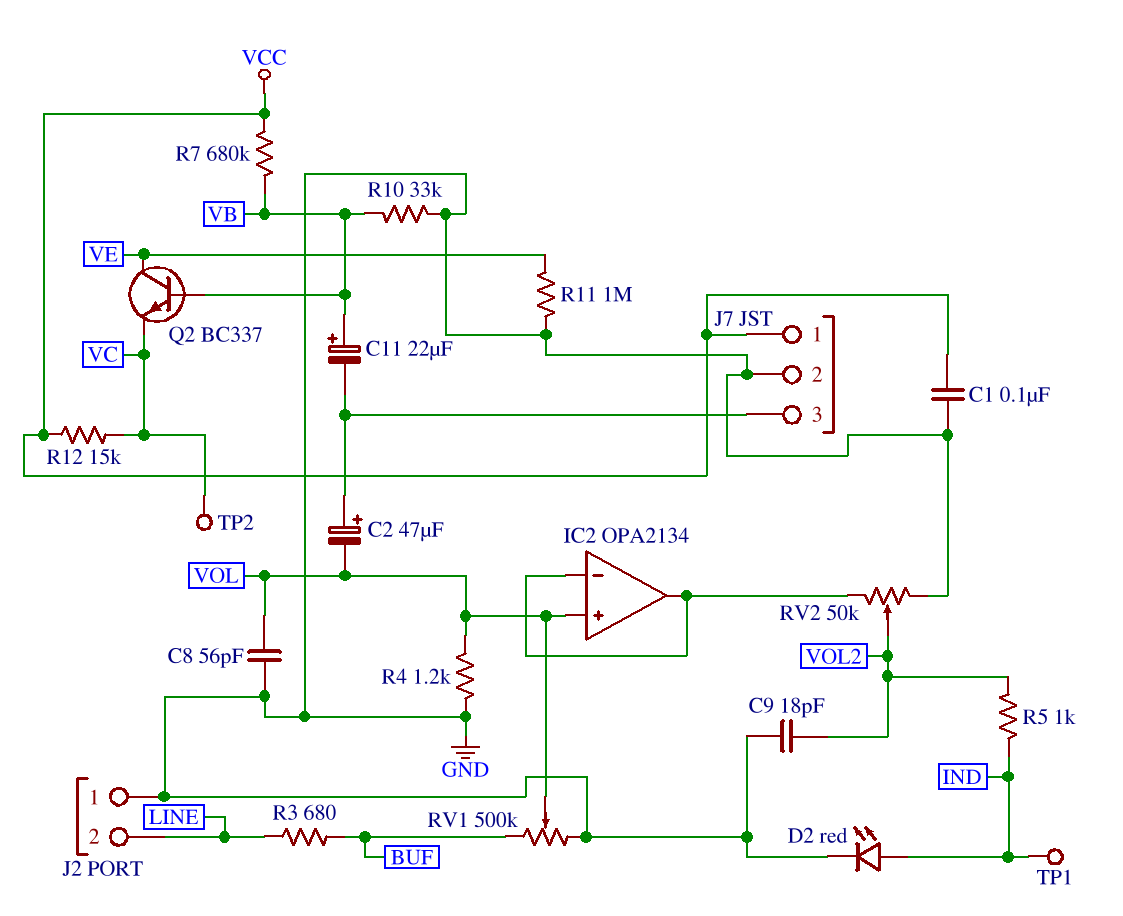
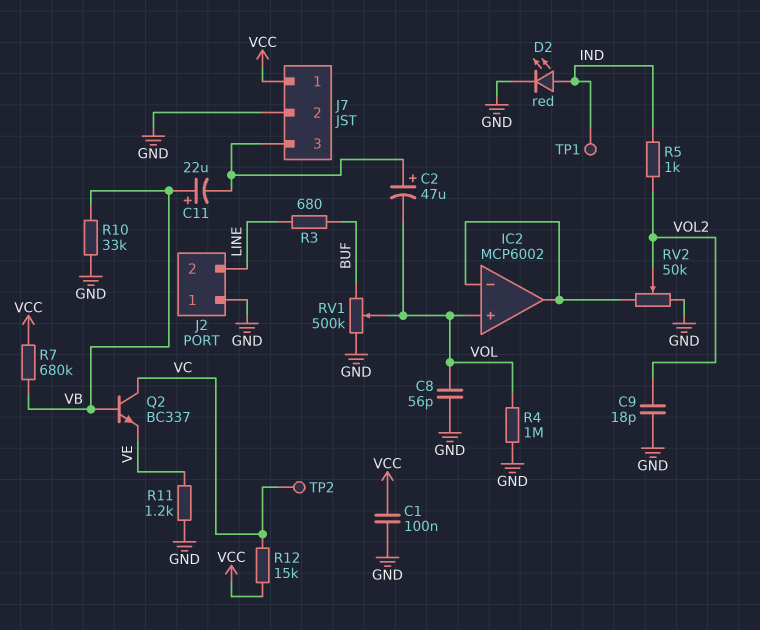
IC2: OPA2134 -> MCP6002
Q2: NPN BC337 (B VB, C VE, E VC) -> NPN BC337 (B VB, C VC, E VE)
R4: 1.2k (GND, VOL) -> 1M (GND, VOL)
R11: 1M (GND, VE) -> 1.2k (GND, VE)

